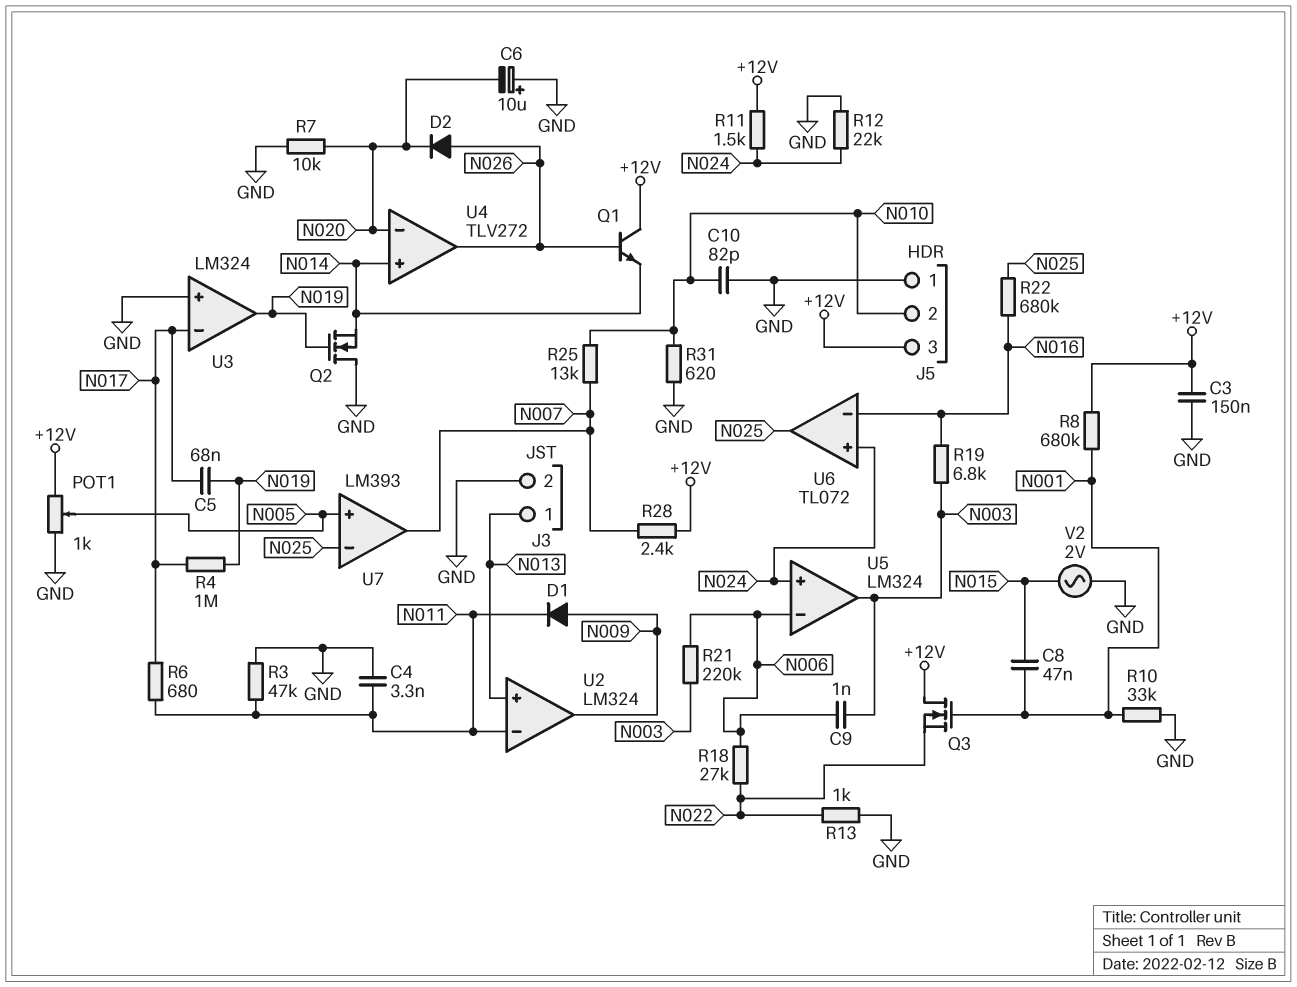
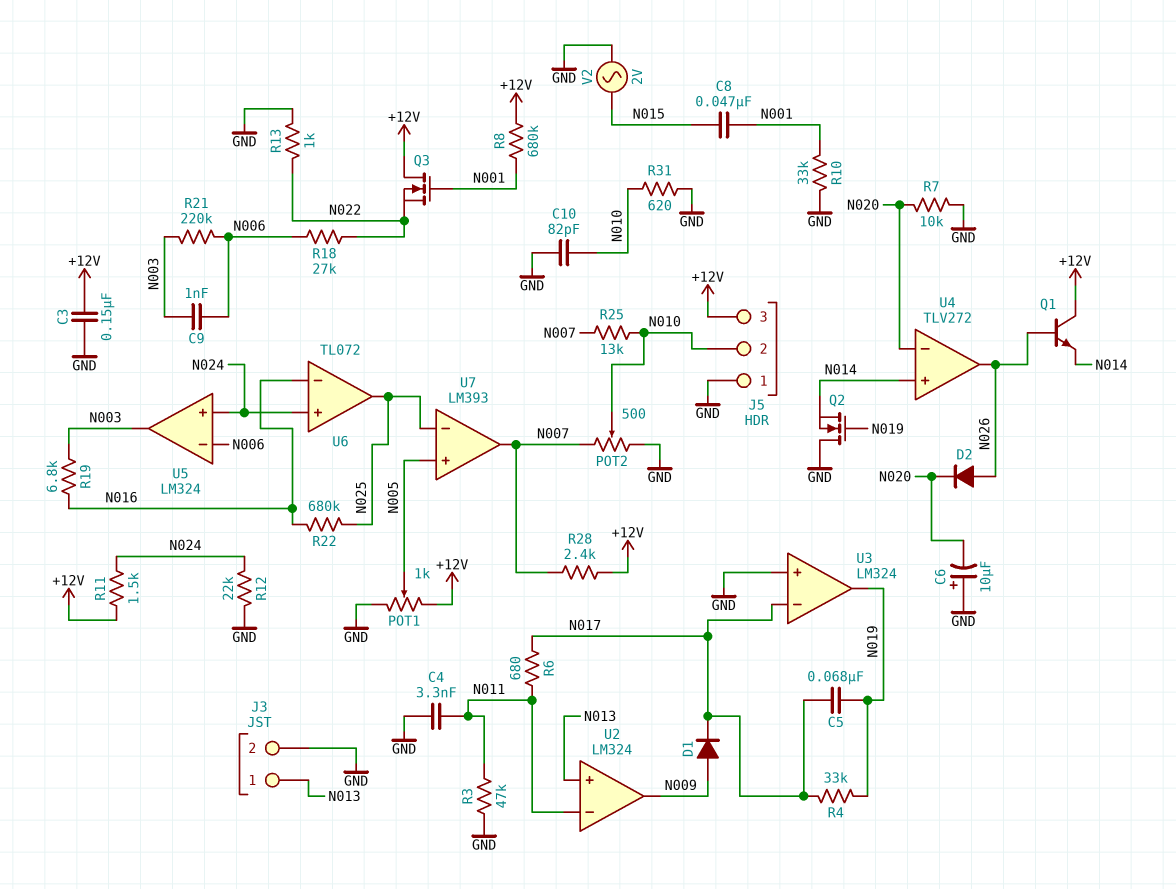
D1: diode (A N009, K N011) -> diode (A N009, K N017)
POT2: none -> 500 (GND, N007, wiper N010)
R4: 1M (N017, N019) -> 33k (N017, N019)

